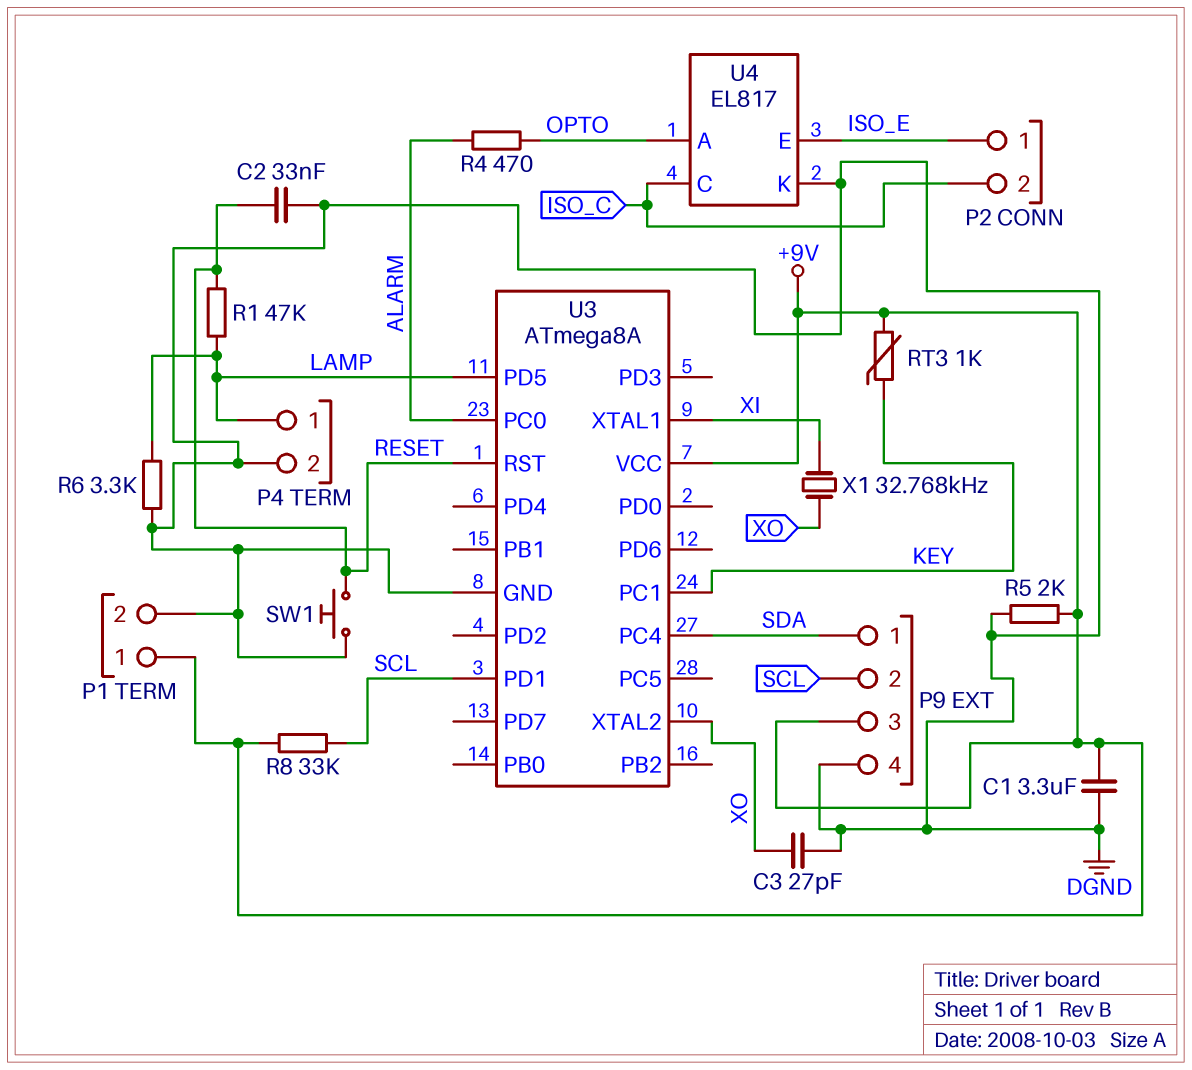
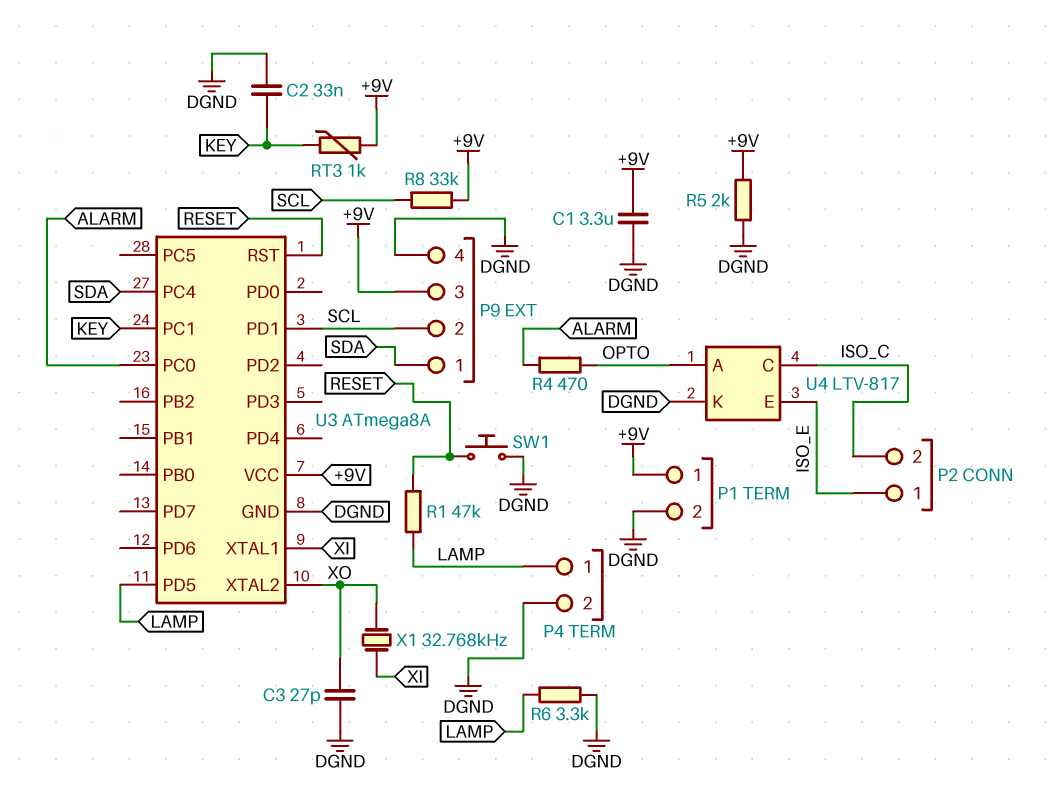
C2: 33nF (DGND, RESET) -> 33nF (DGND, KEY)
U4: EL817 -> LTV-817

